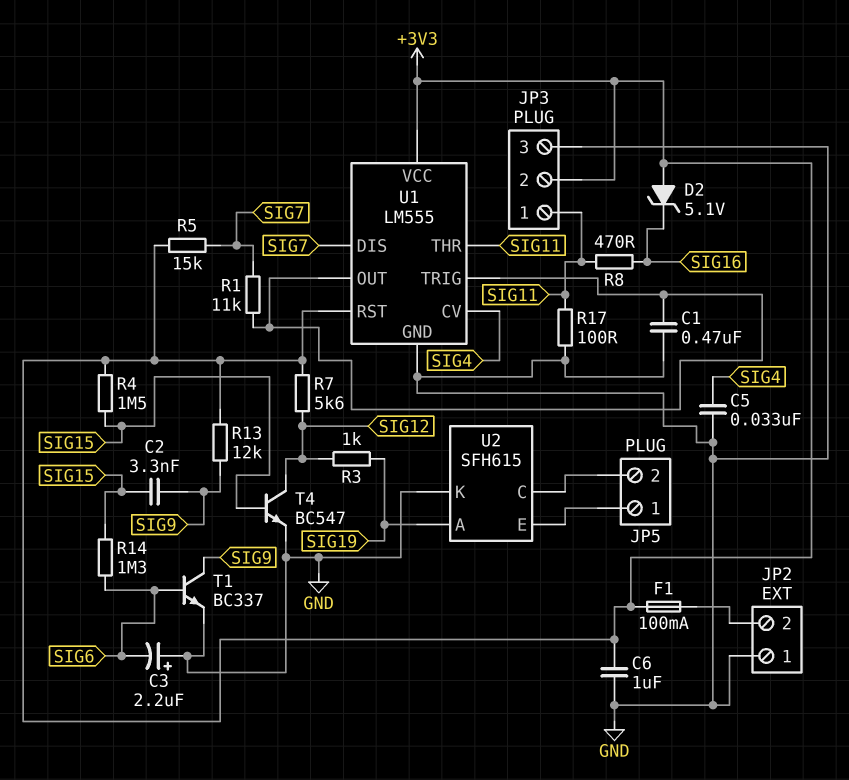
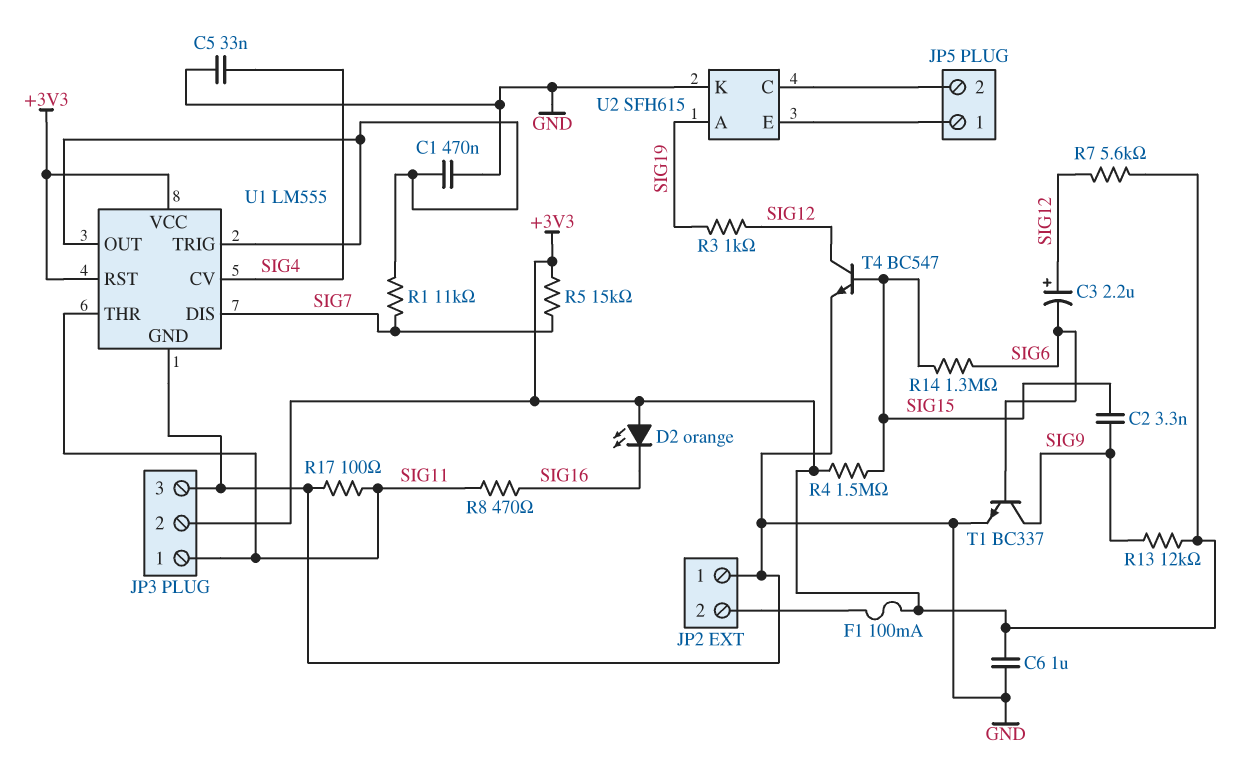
C3: 2.2uF (plus GND, minus SIG6) -> 2.2uF (plus SIG12, minus SIG6)
D2: zener 5.1V (A +3V3, K SIG16) -> LED orange (A +3V3, K SIG16)

